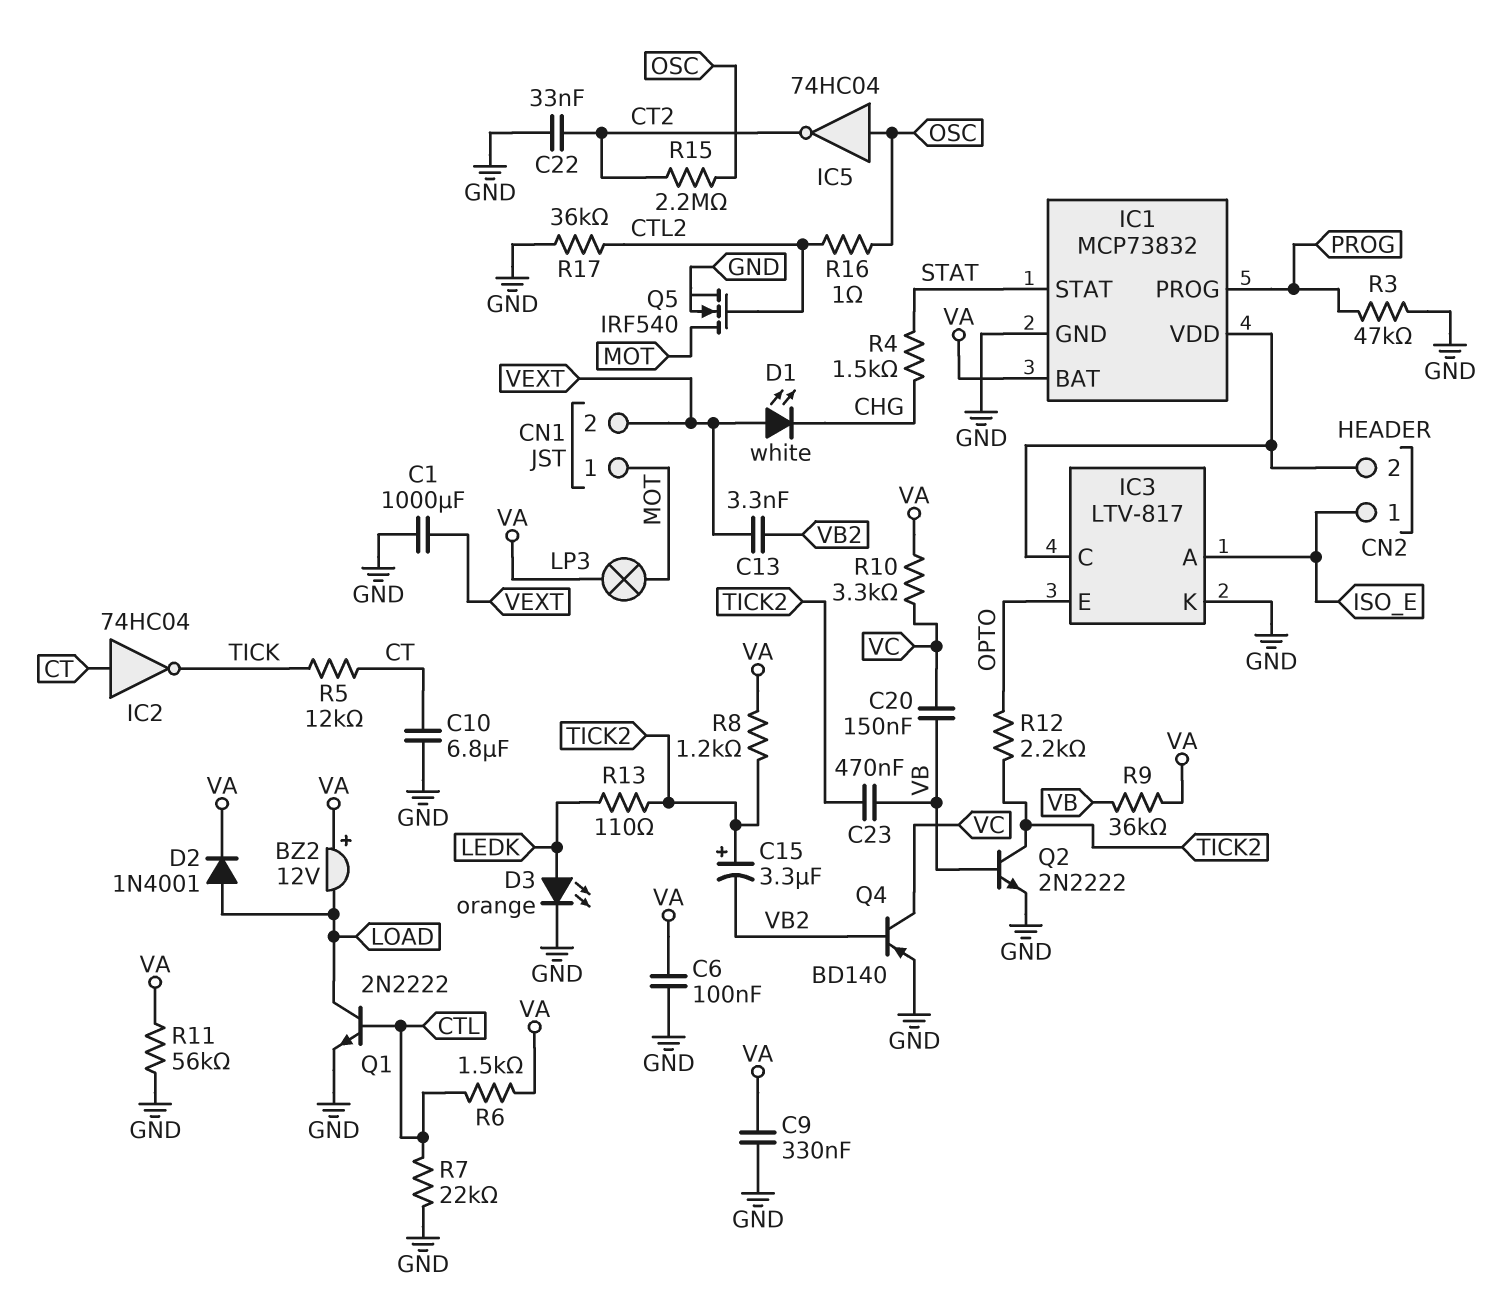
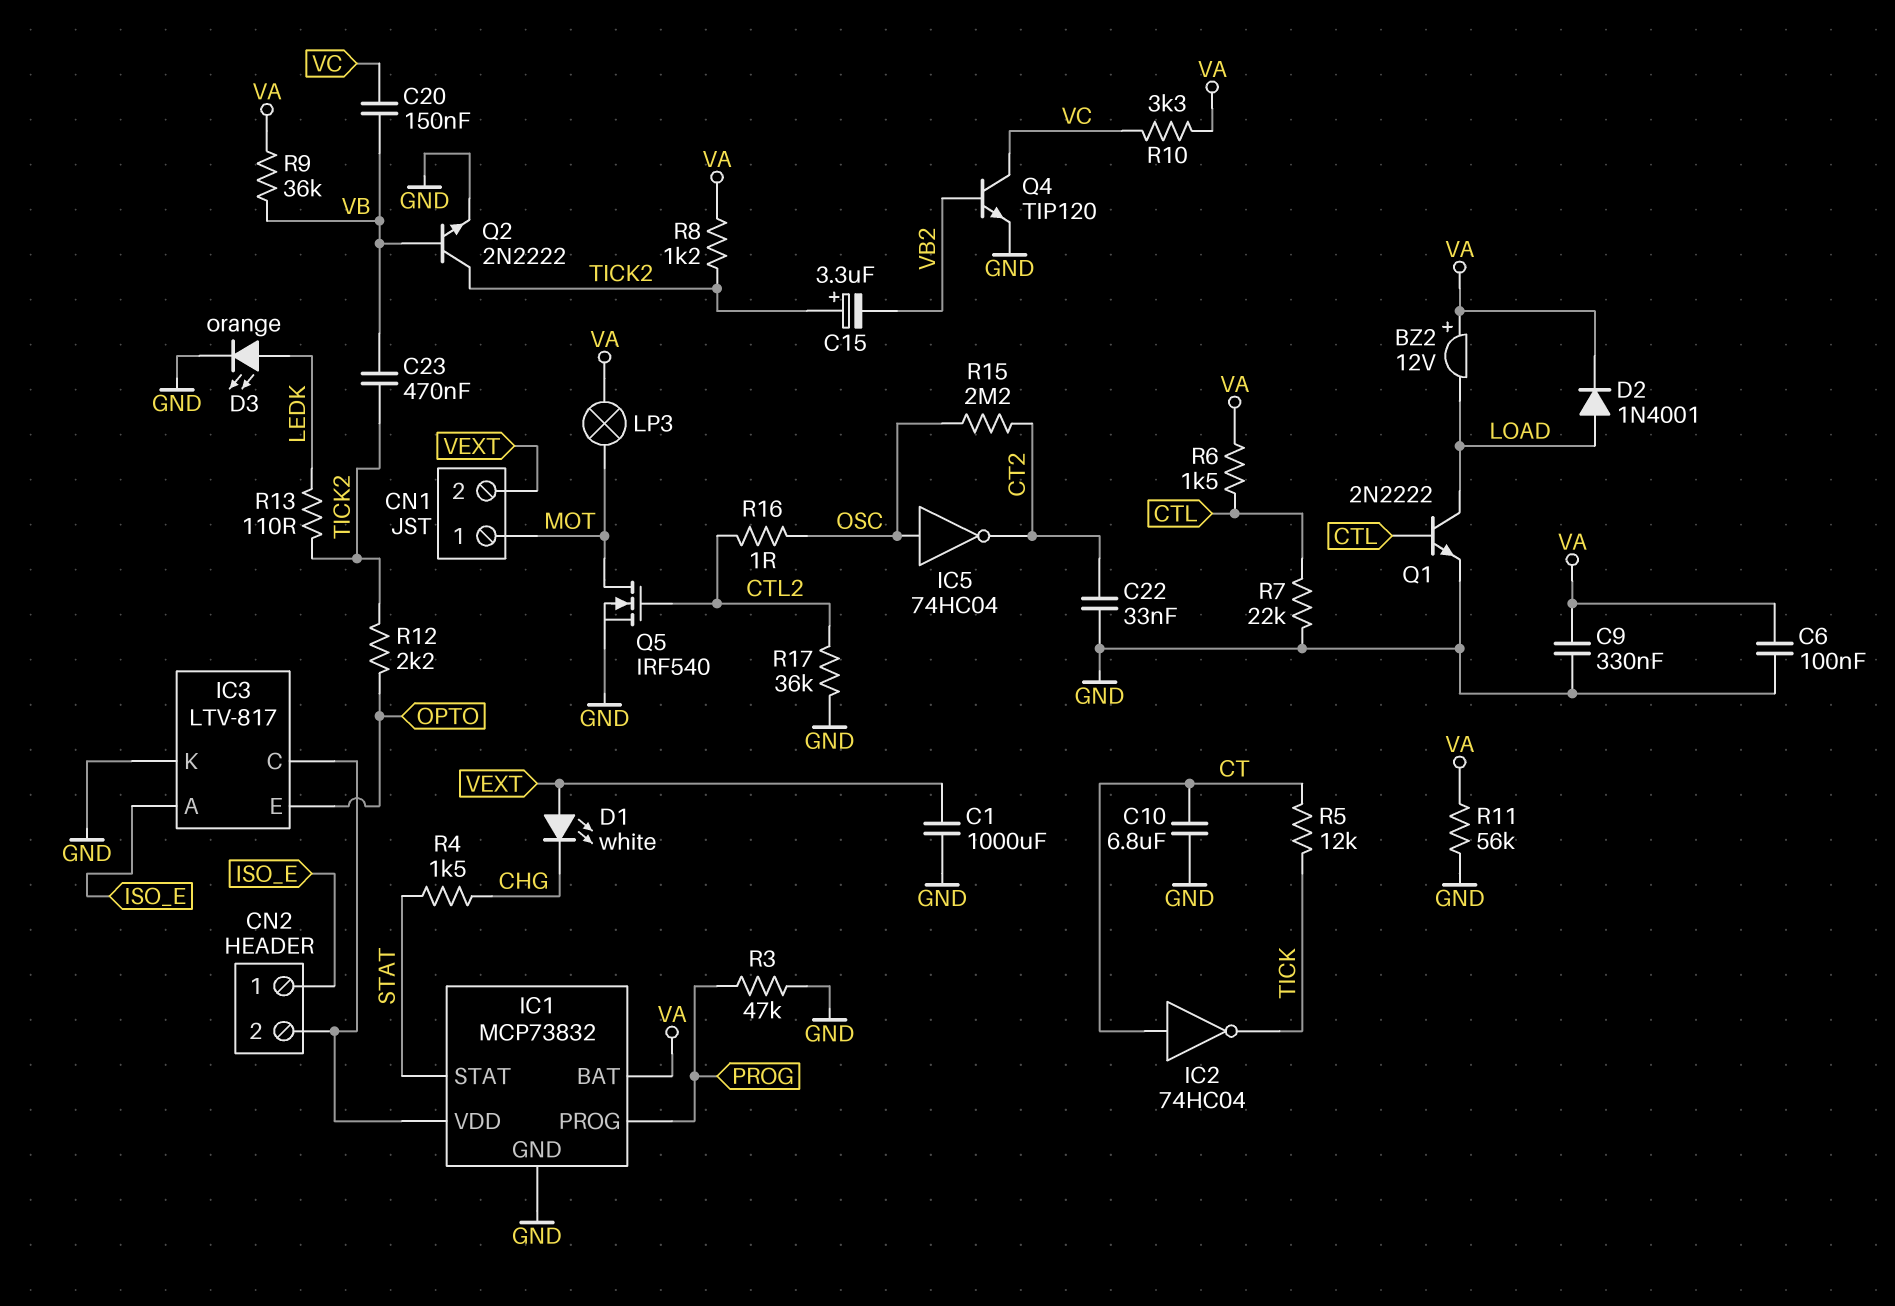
C13: 3.3nF (VB2, VEXT) -> none
Q4: PNP BD140 (B VB2, C VC, E GND) -> NPN TIP120 (B VB2, C VC, E GND)

